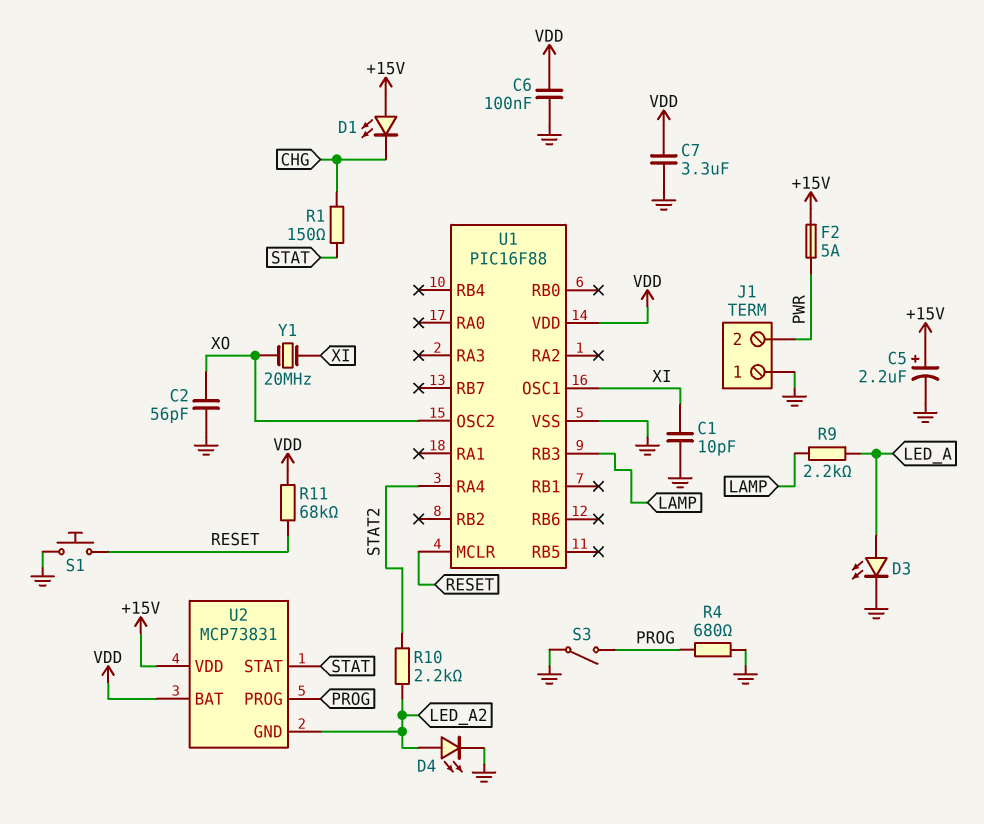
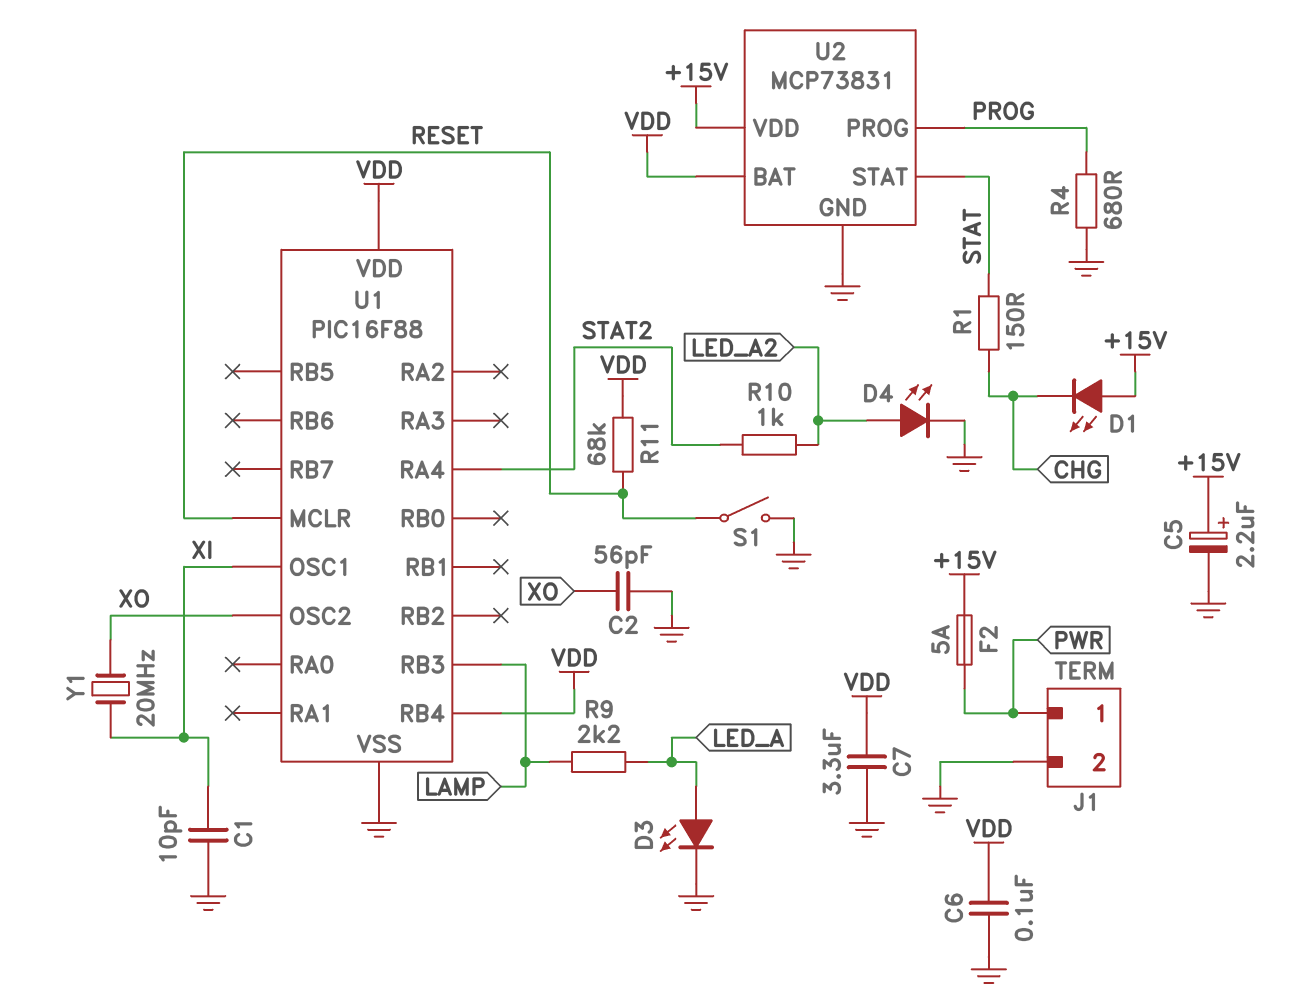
J1 pin 1: GND -> PWR
J1 pin 2: PWR -> GND
R10: 2.2k (LED_A2, STAT2) -> 1k (LED_A2, STAT2)
S1: button (GND, RESET) -> switch (GND, RESET)
S3: switch (GND, PROG) -> none
U1 pin RB4: none -> VDD
U2 pin GND: LED_A2 -> GND

